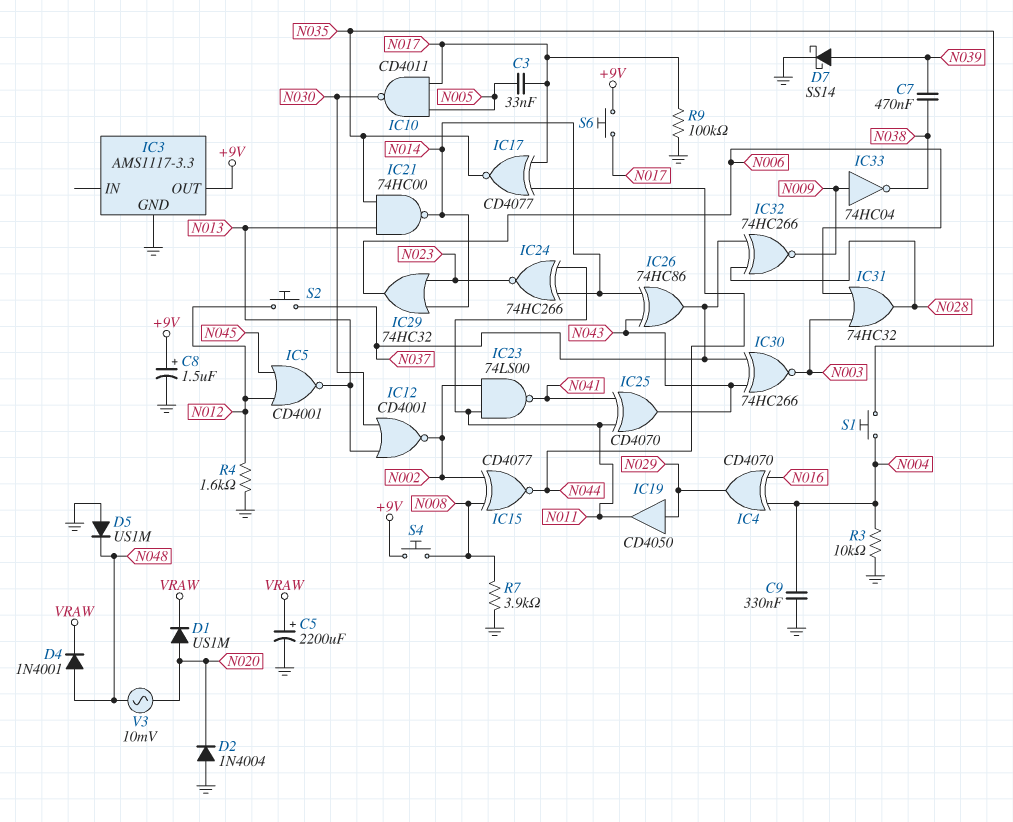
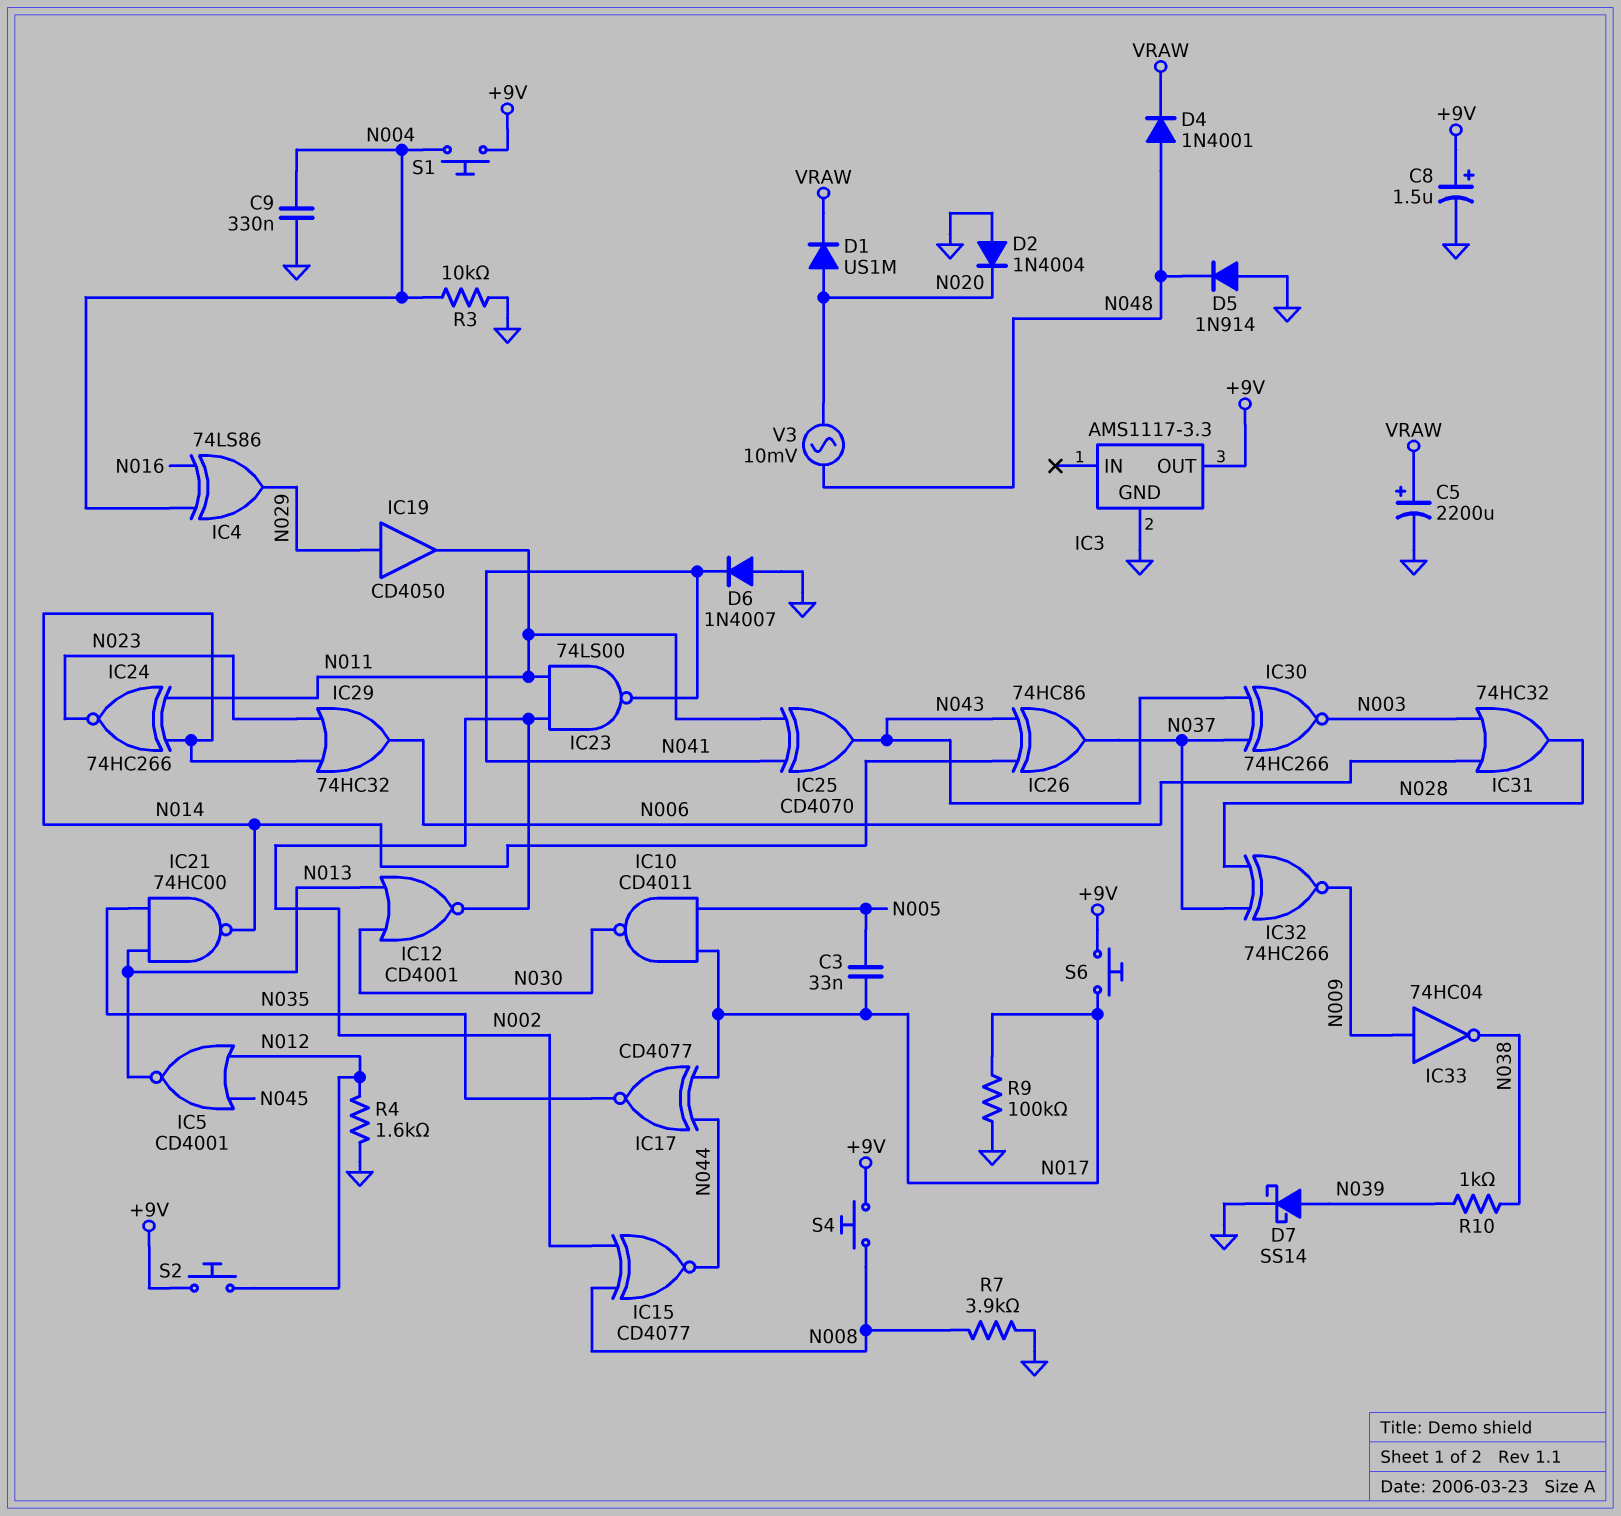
C7: 470nF (N038, N039) -> none
D5: diode US1M (A GND, K N048) -> diode 1N914 (A GND, K N048)
D6: none -> diode 1N4007 (A GND, K N041)
IC4: XOR CD4070 (in N004, in N016, out N029) -> XOR 74LS86 (in N004, in N016, out N029)
R10: none -> 1k (N038, N039)
S1: button (N004, N035) -> button (+9V, N004)
S2: button (N012, N037) -> button (+9V, N012)

